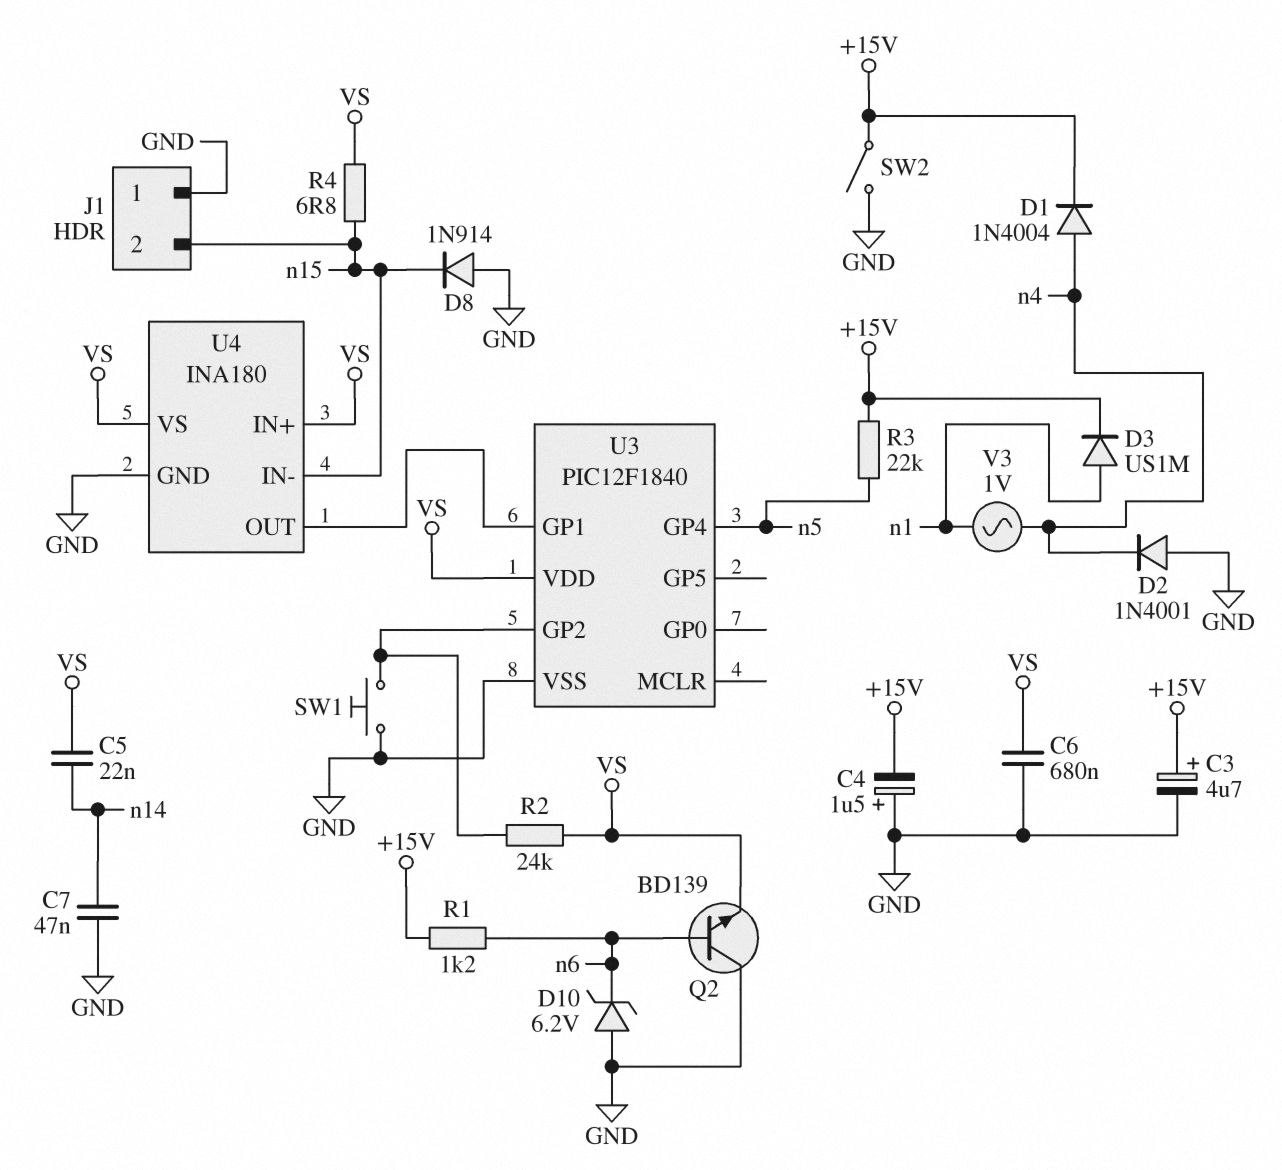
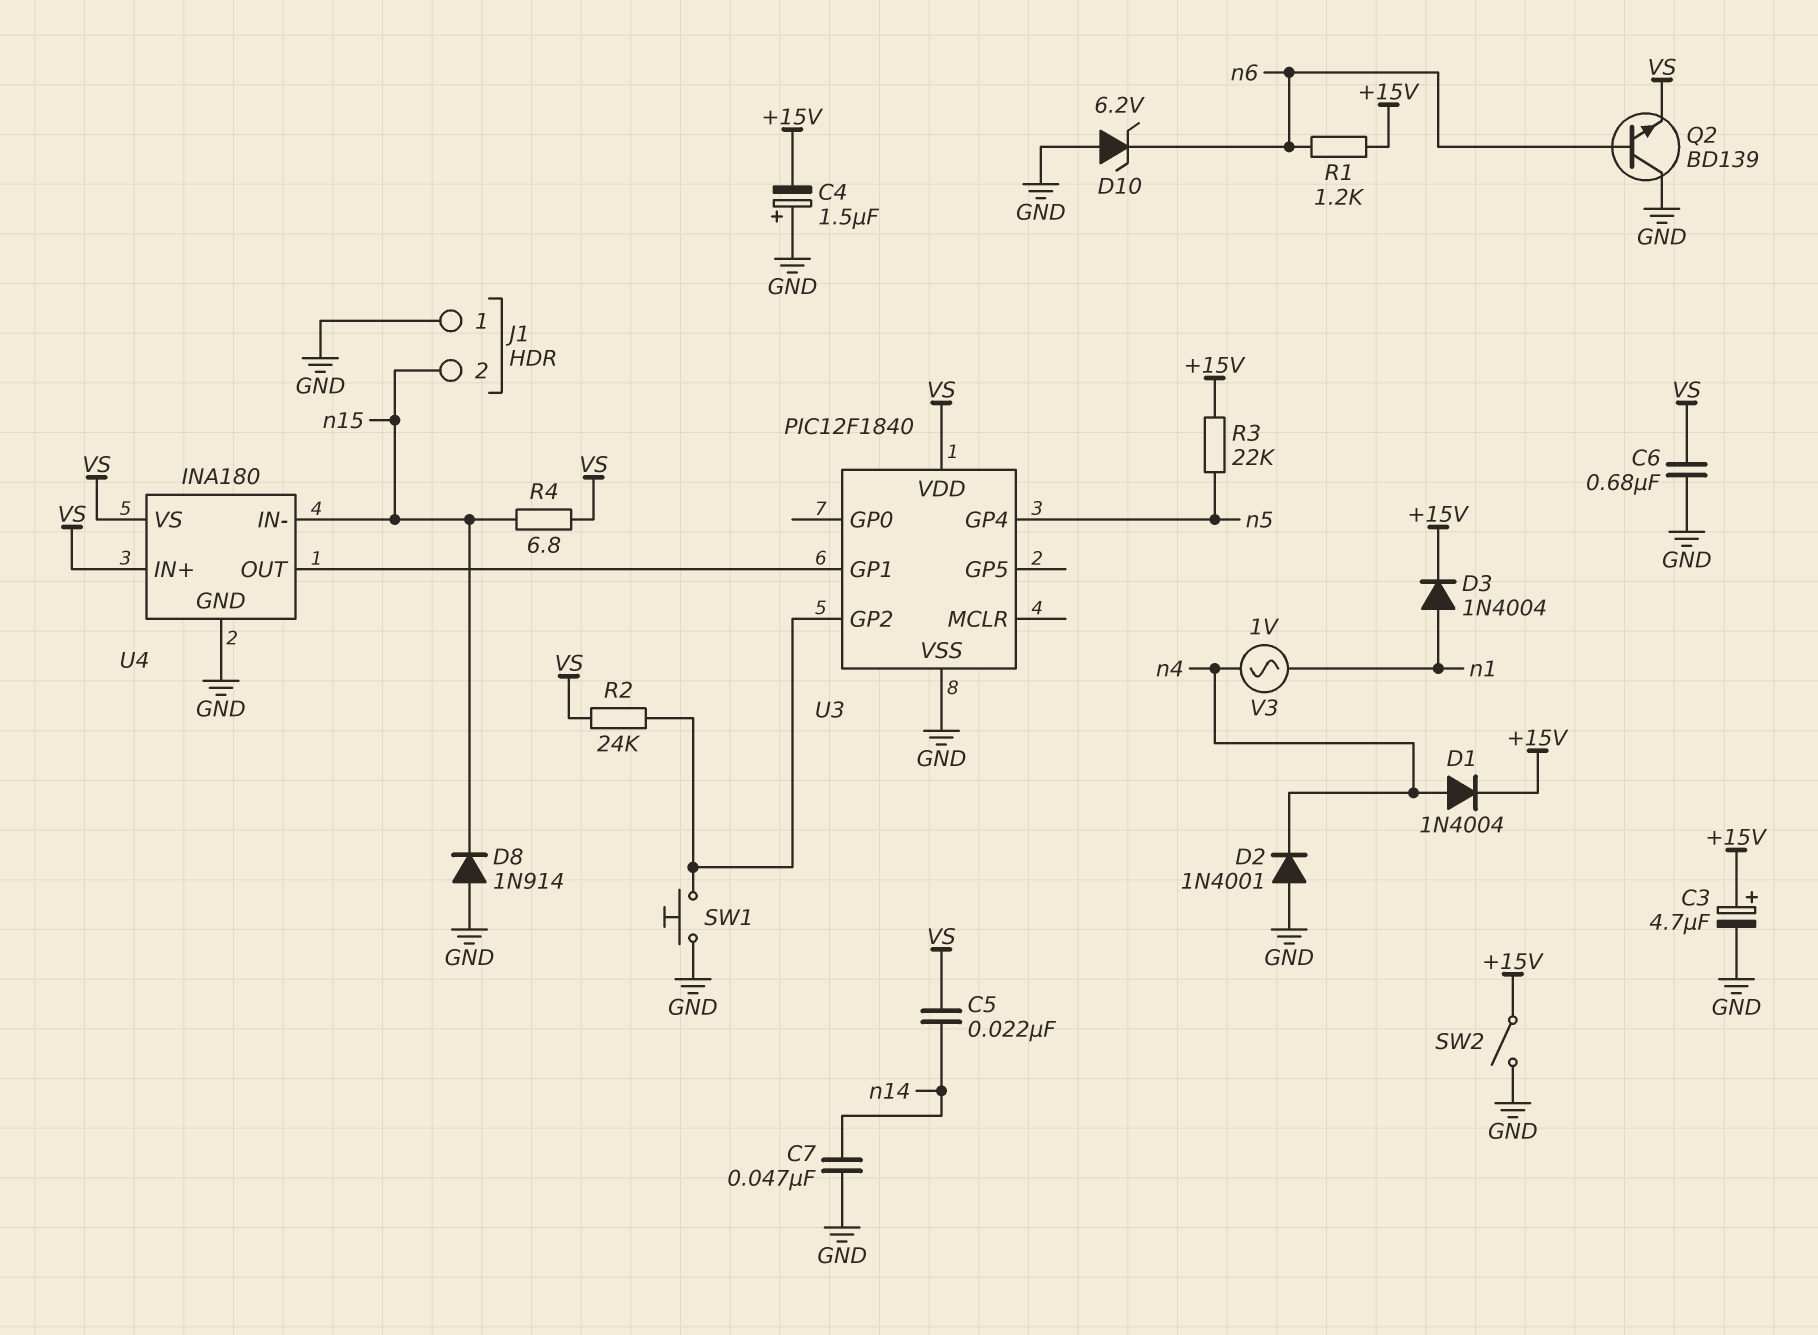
D3: diode US1M (A n1, K +15V) -> diode 1N4004 (A n1, K +15V)

